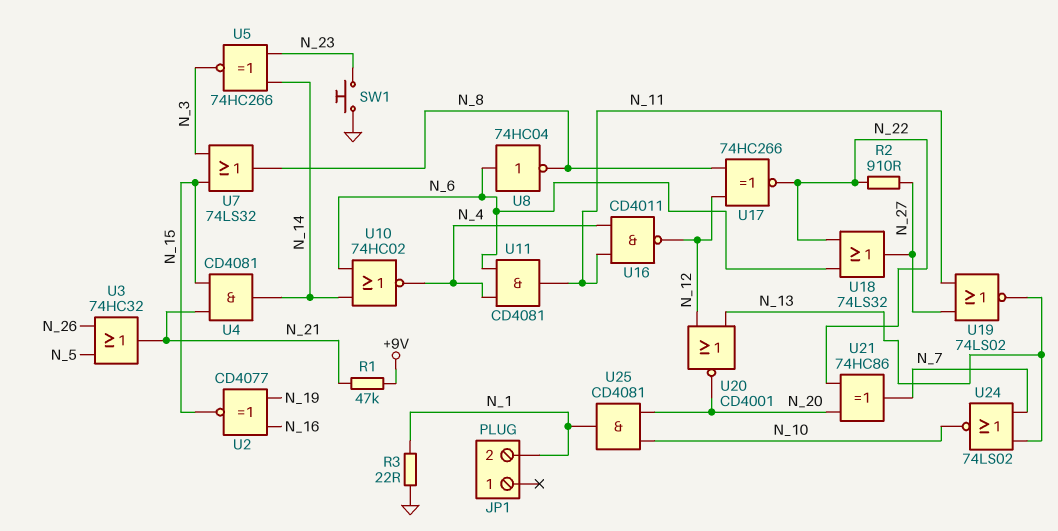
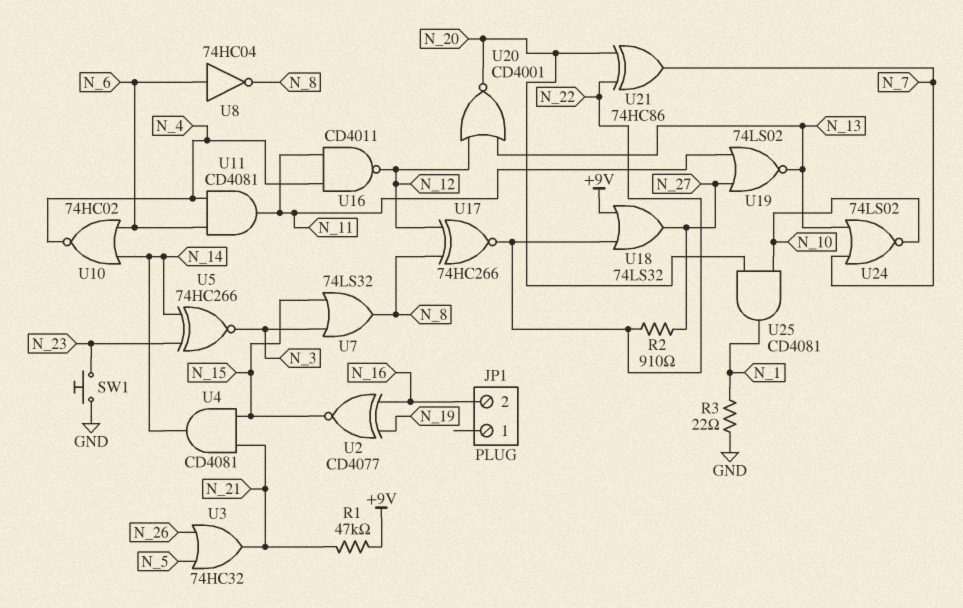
JP1 pin 2: N_1 -> N_16
U18: OR 74LS32 (in N_6, in N_22, out N_27) -> OR 74LS32 (in +9V, in N_22, out N_27)

